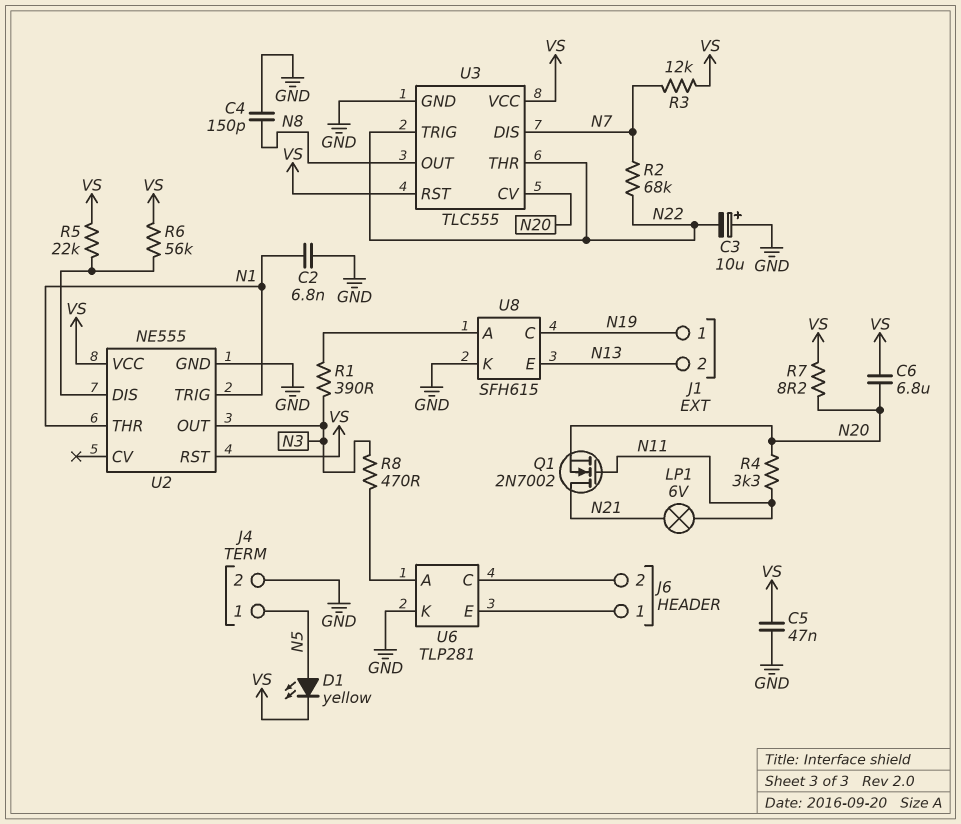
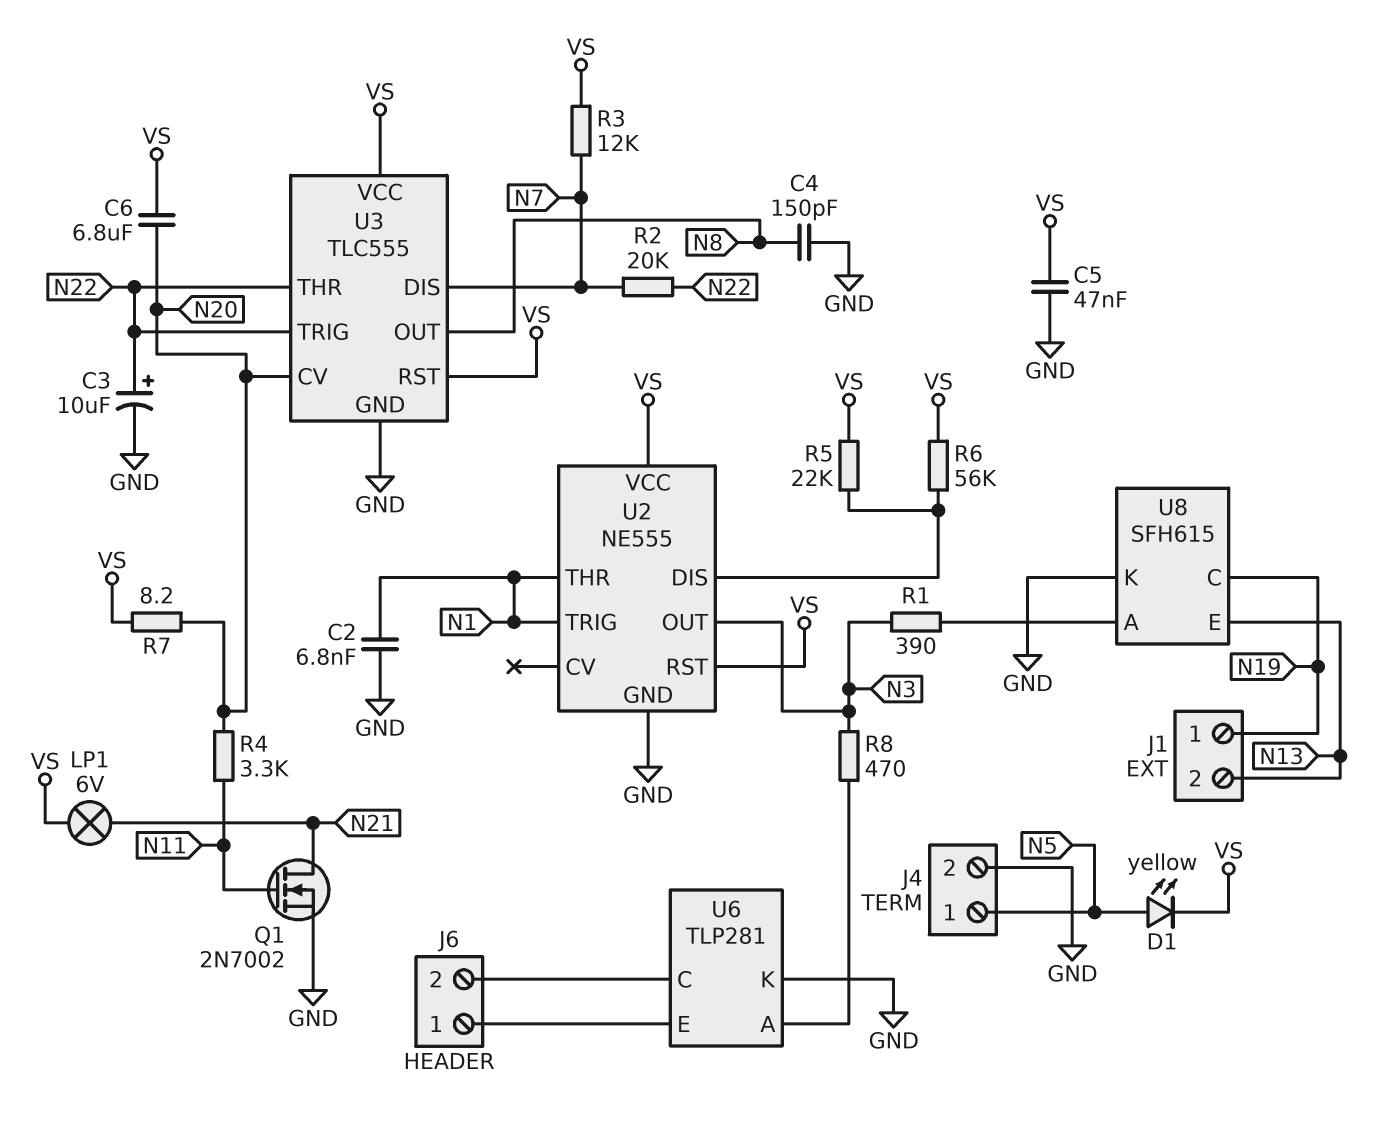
C3: 10uF (plus GND, minus N22) -> 10uF (plus N22, minus GND)
LP1: lamp 6V (N11, N21) -> lamp 6V (N21, VS)
Q1: NMOS 2N7002 (G N11, D N21, S N20) -> NMOS 2N7002 (G N11, D N21, S GND)
R2: 68k (N7, N22) -> 20k (N7, N22)

